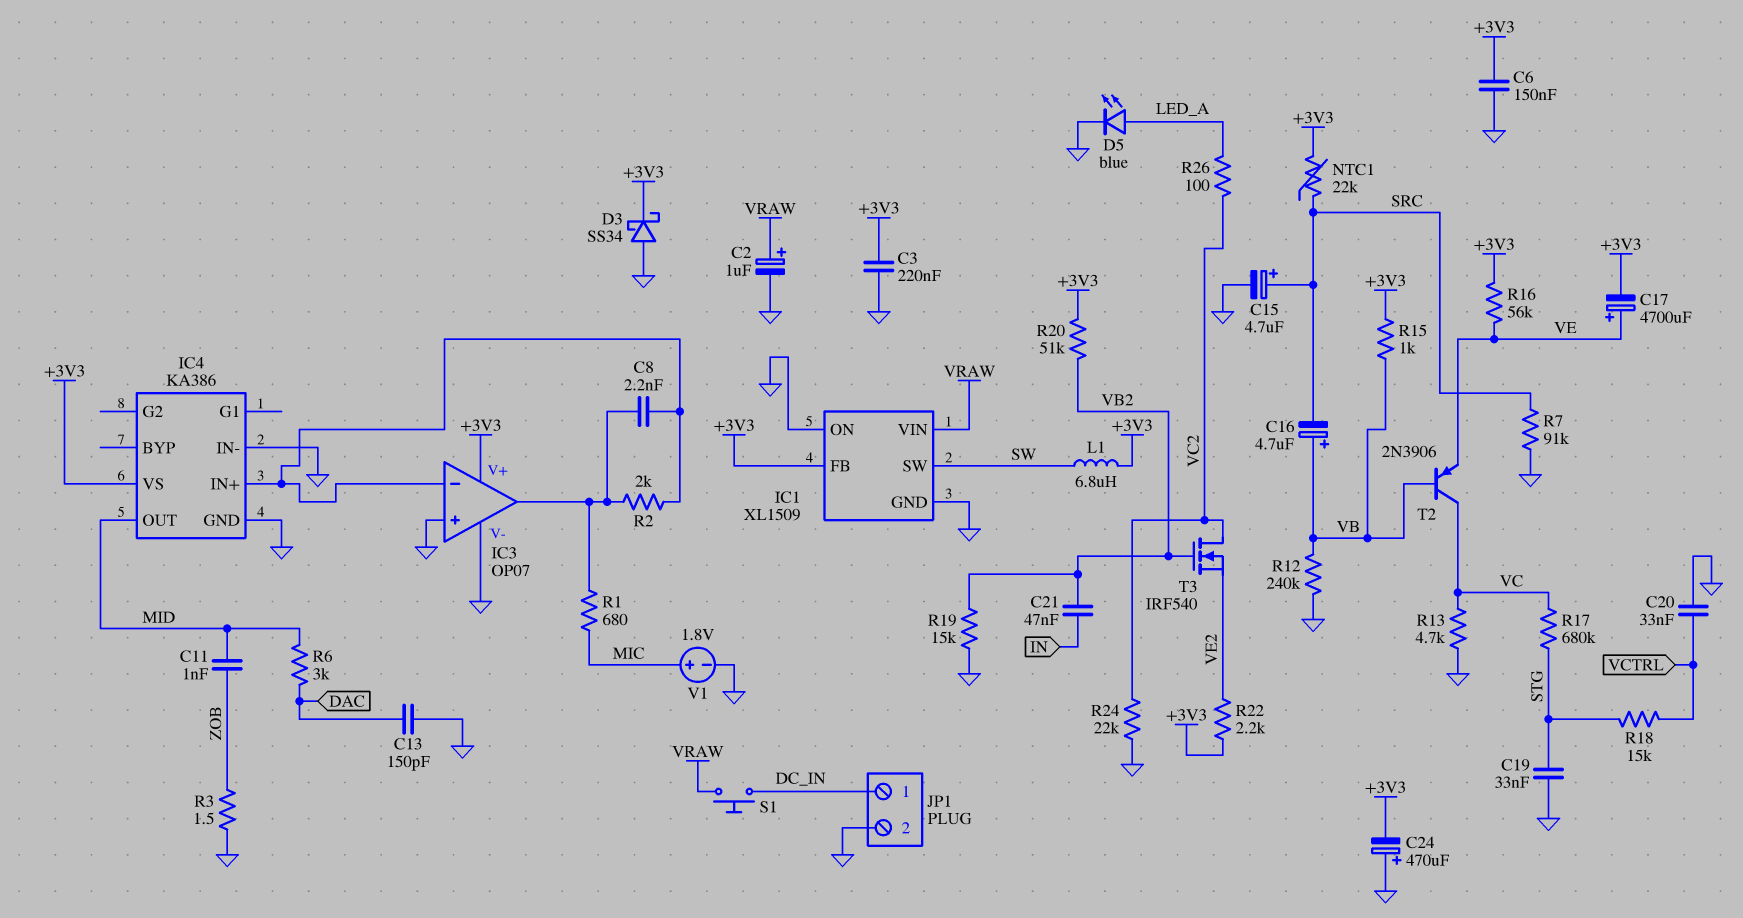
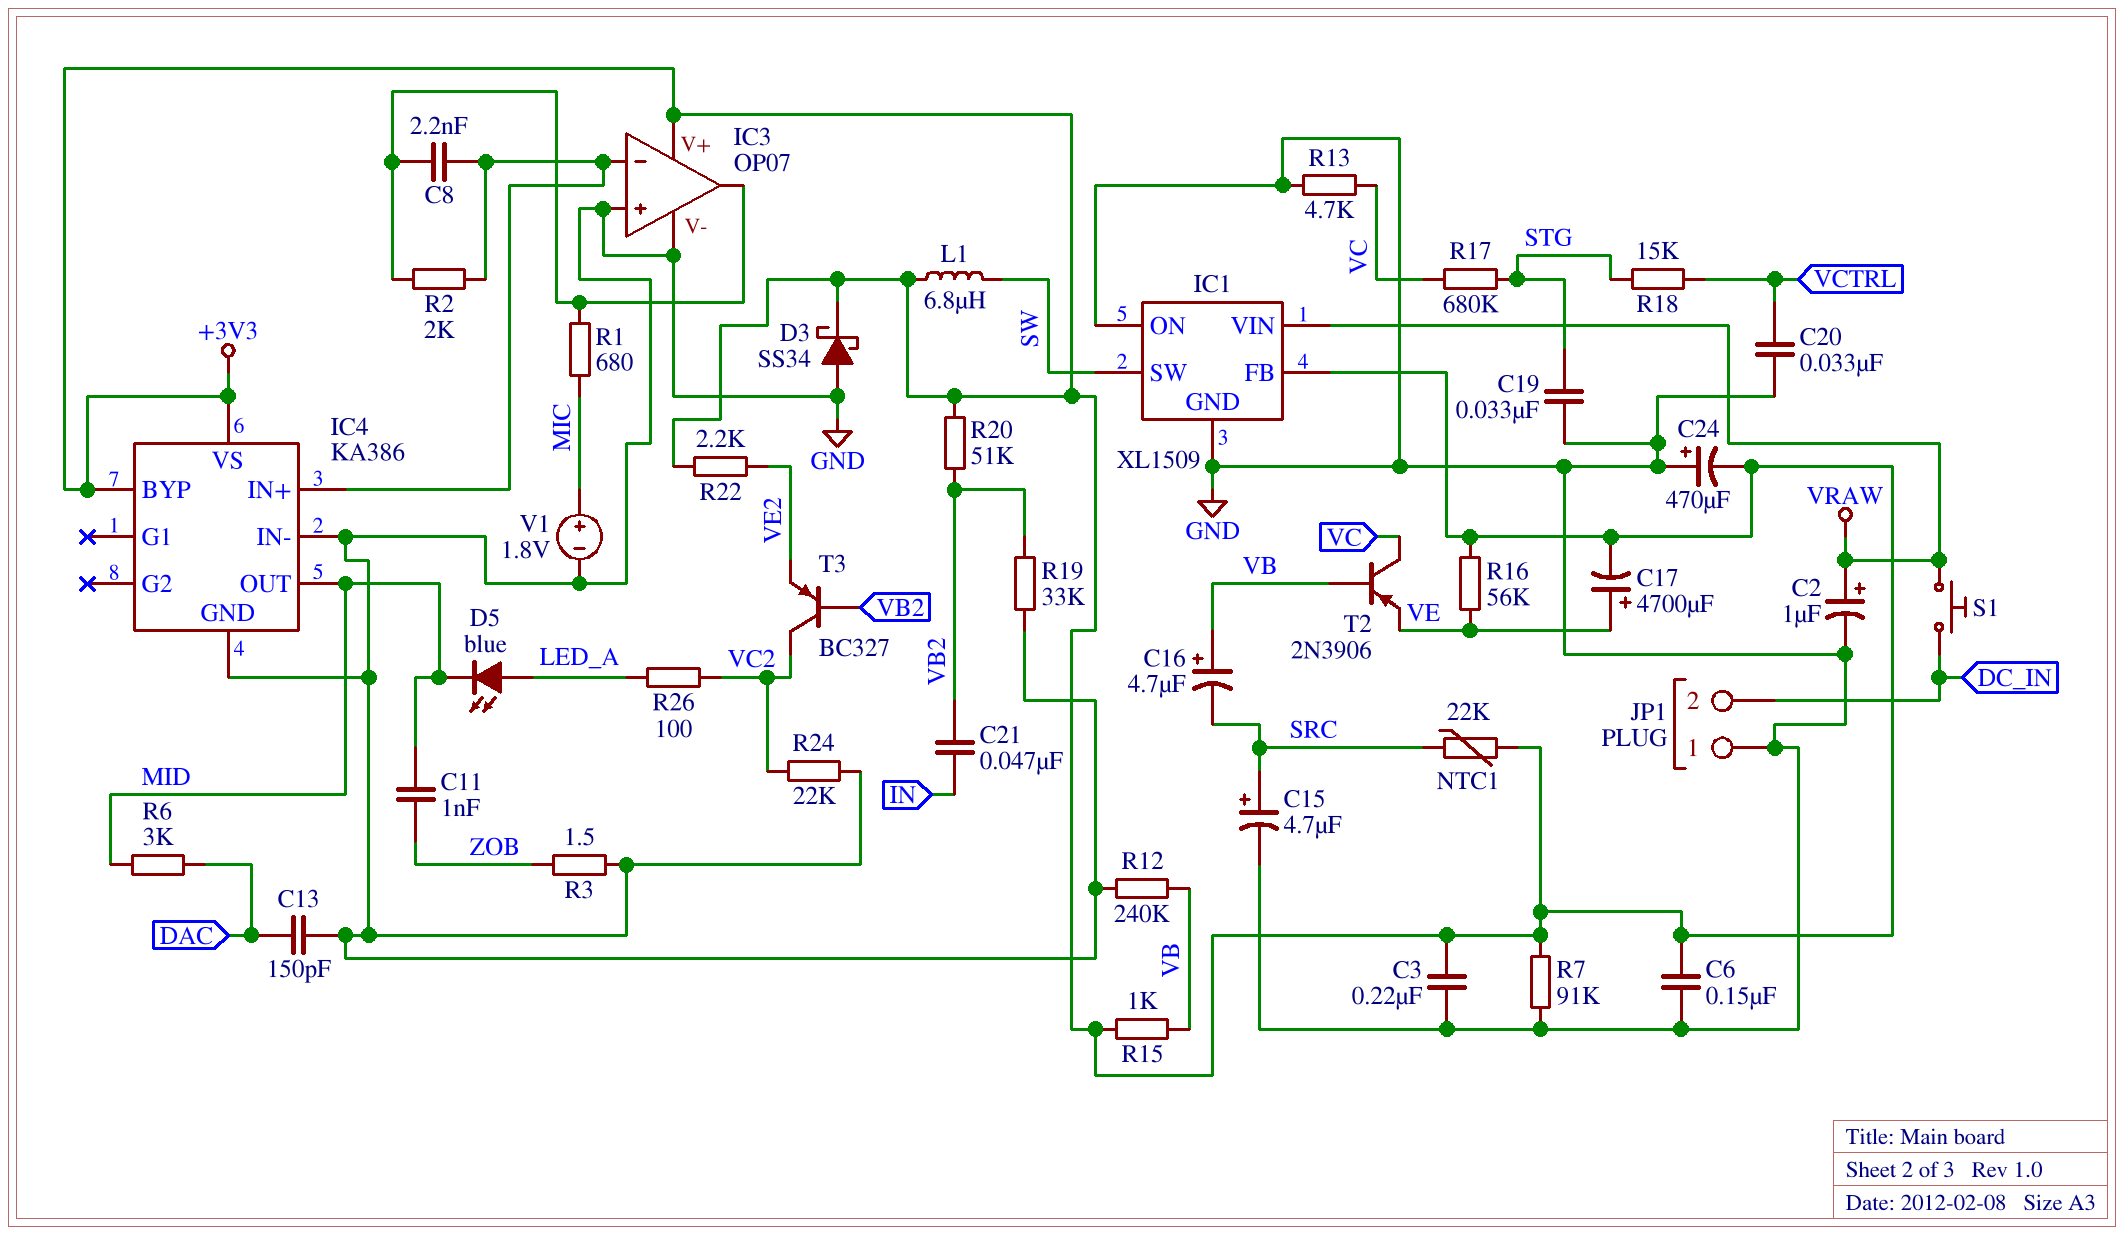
D5: LED blue (A LED_A, K GND) -> LED blue (A LED_A, K MID)
IC4 pin BYP: none -> +3V3
JP1 pin 1: DC_IN -> GND
JP1 pin 2: GND -> DC_IN
R7: 91k (GND, SRC) -> 91k (+3V3, GND)
R19: 15k (GND, VB2) -> 33k (GND, VB2)
T3: NMOS IRF540 (G VB2, D VC2, S VE2) -> PNP BC327 (B VB2, C VC2, E VE2)

